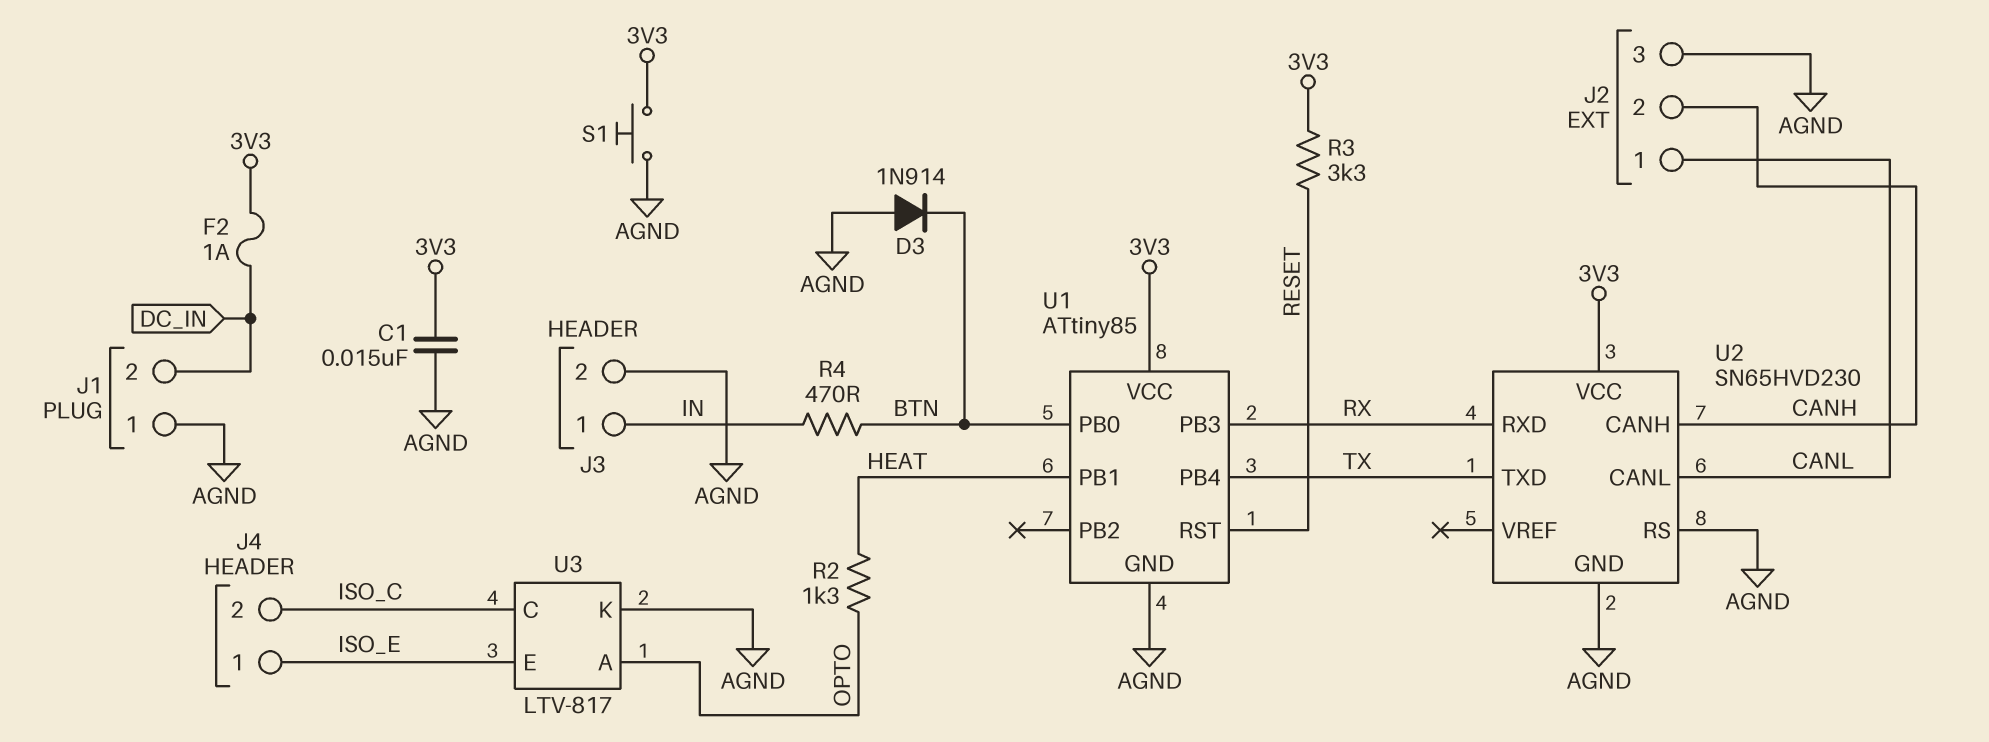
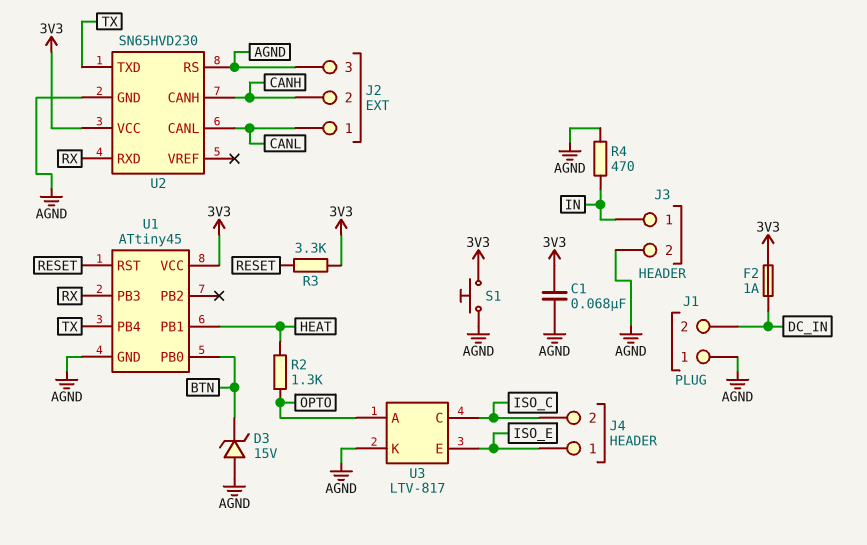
C1: 15nF (3V3, AGND) -> 68nF (3V3, AGND)
D3: diode 1N914 (A AGND, K BTN) -> zener 15V (A AGND, K BTN)
R4: 470 (BTN, IN) -> 470 (AGND, IN)
U1: ATtiny85 -> ATtiny45

